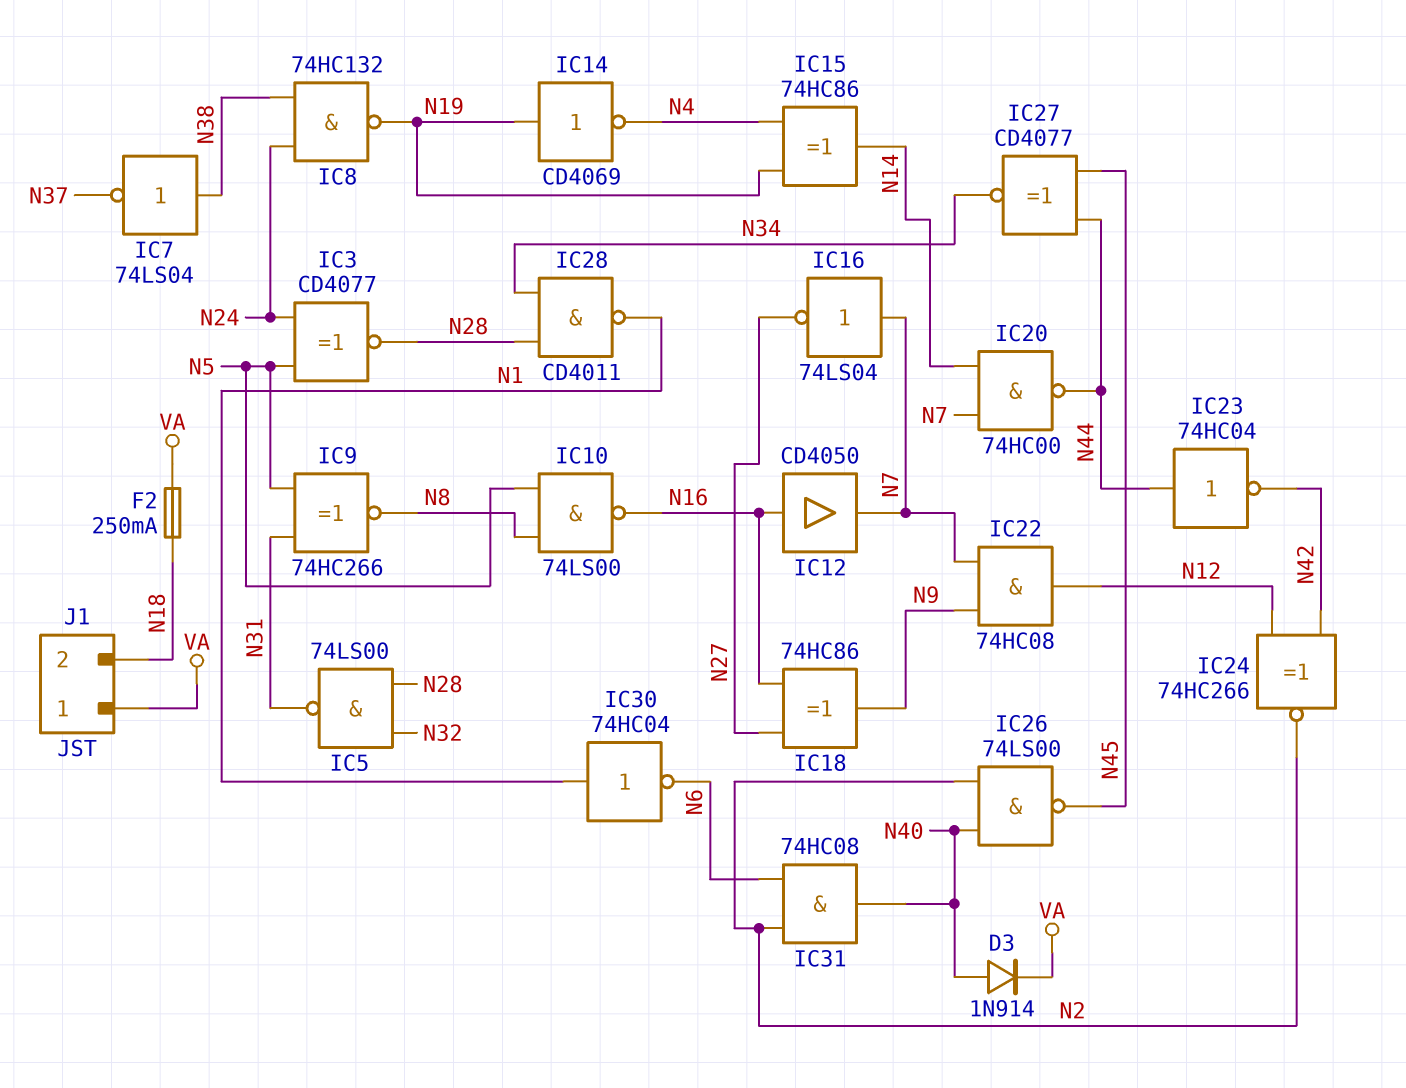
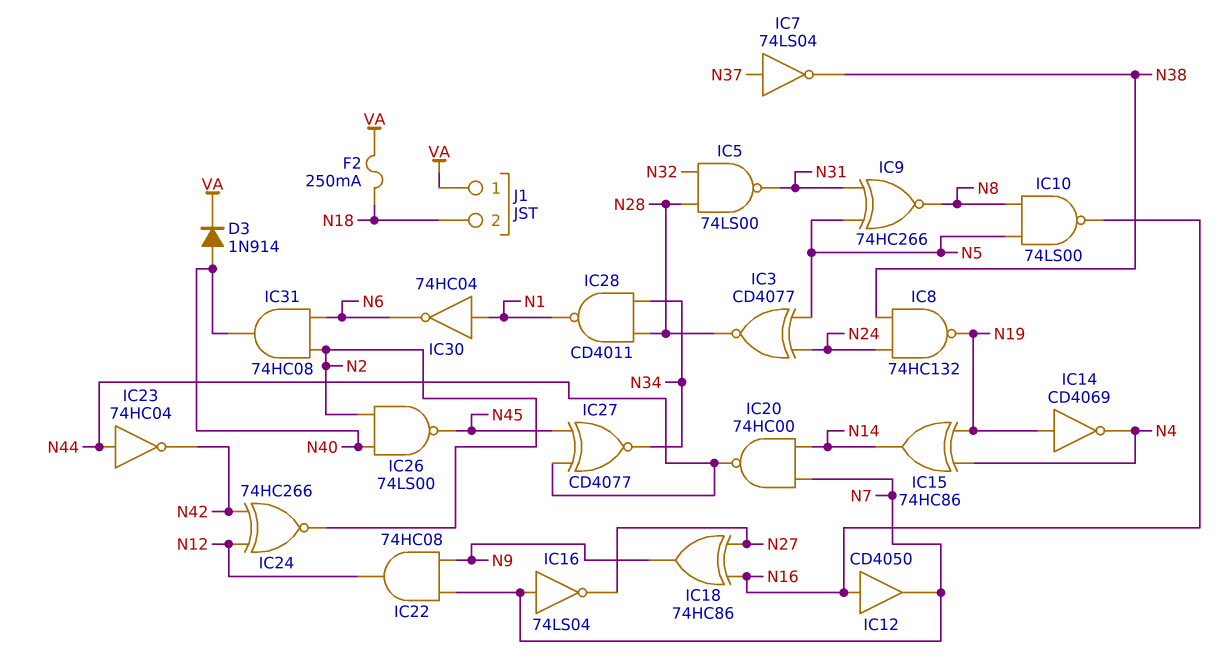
IC7: NOT 74LS04 (in N38, out N37) -> NOT 74LS04 (in N37, out N38)

